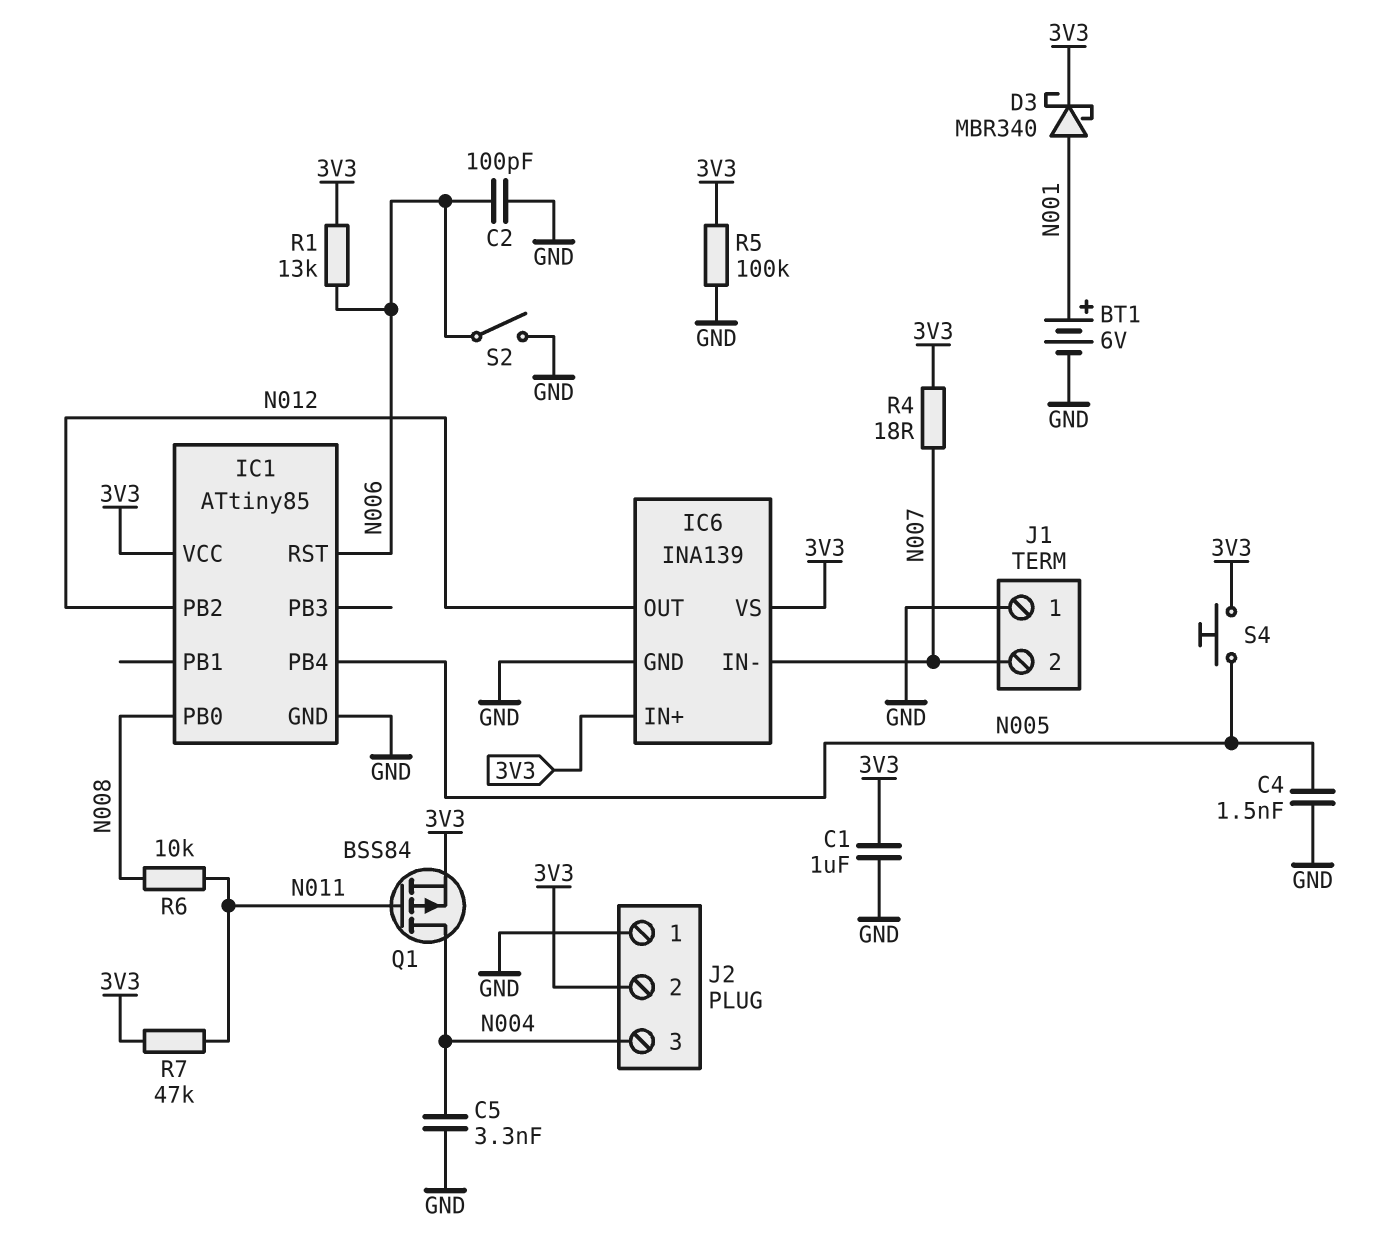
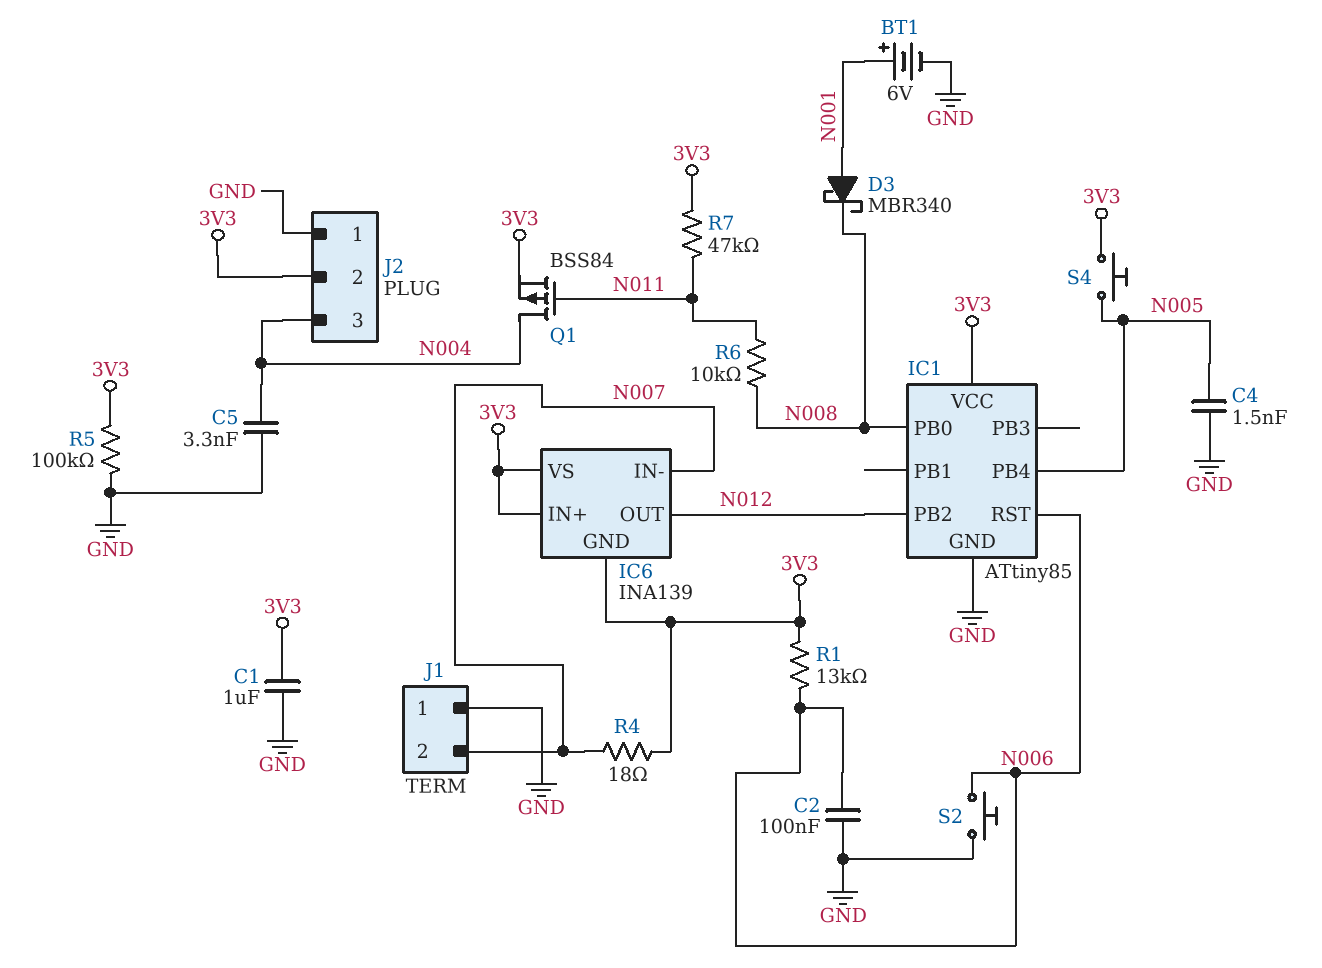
C2: 100pF (GND, N006) -> 100nF (GND, N006)
D3: schottky MBR340 (A N001, K 3V3) -> schottky MBR340 (A N001, K N008)
IC6 pin GND: GND -> 3V3
S2: switch (GND, N006) -> button (GND, N006)

